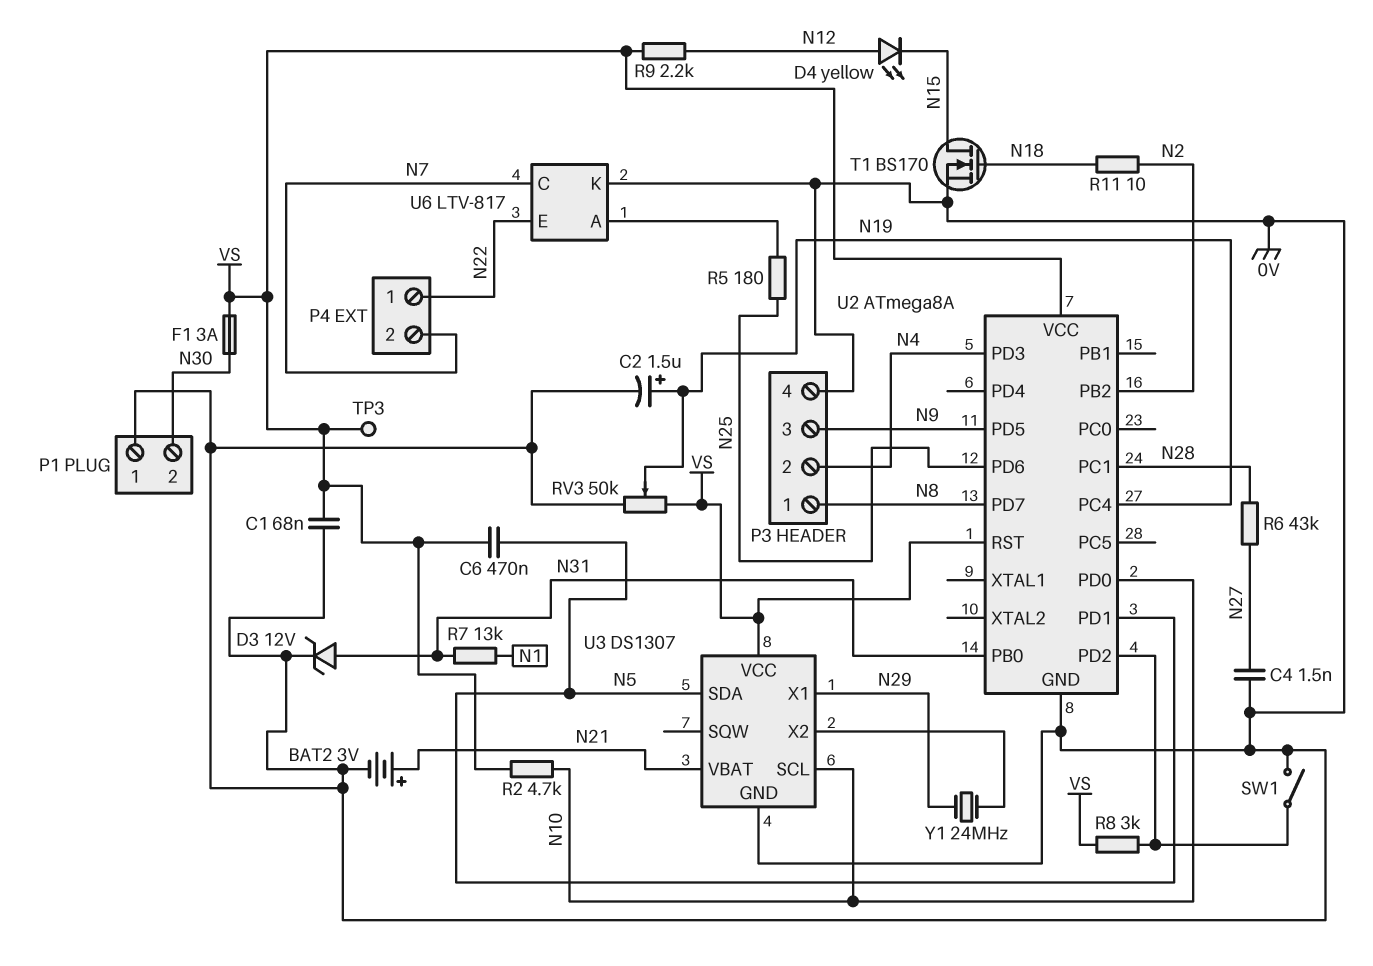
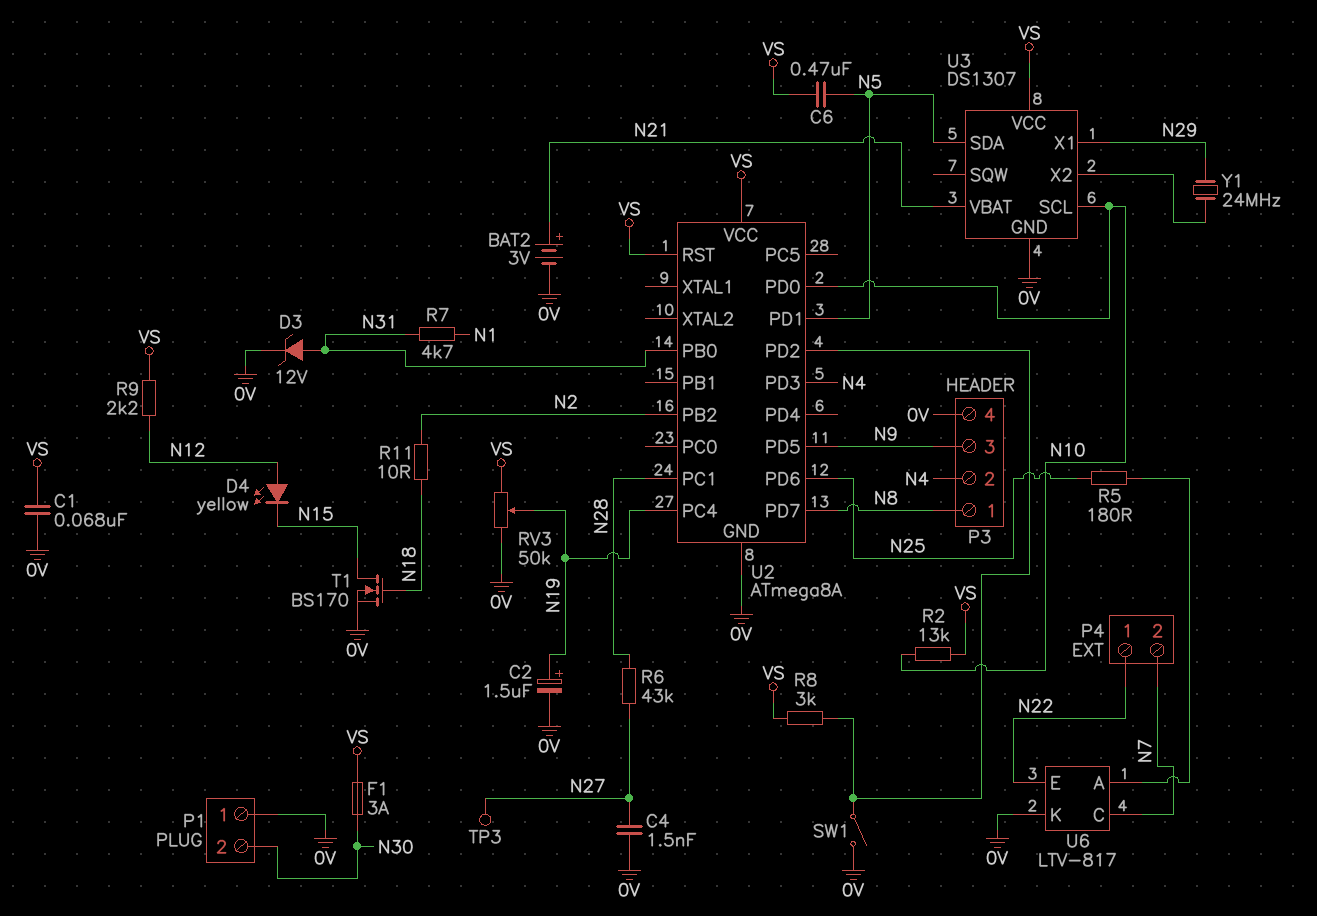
R2: 4.7k (N10, VS) -> 13k (N10, VS)
R7: 13k (N1, N31) -> 4.7k (N1, N31)
TP3: test point (VS) -> test point (N27)

